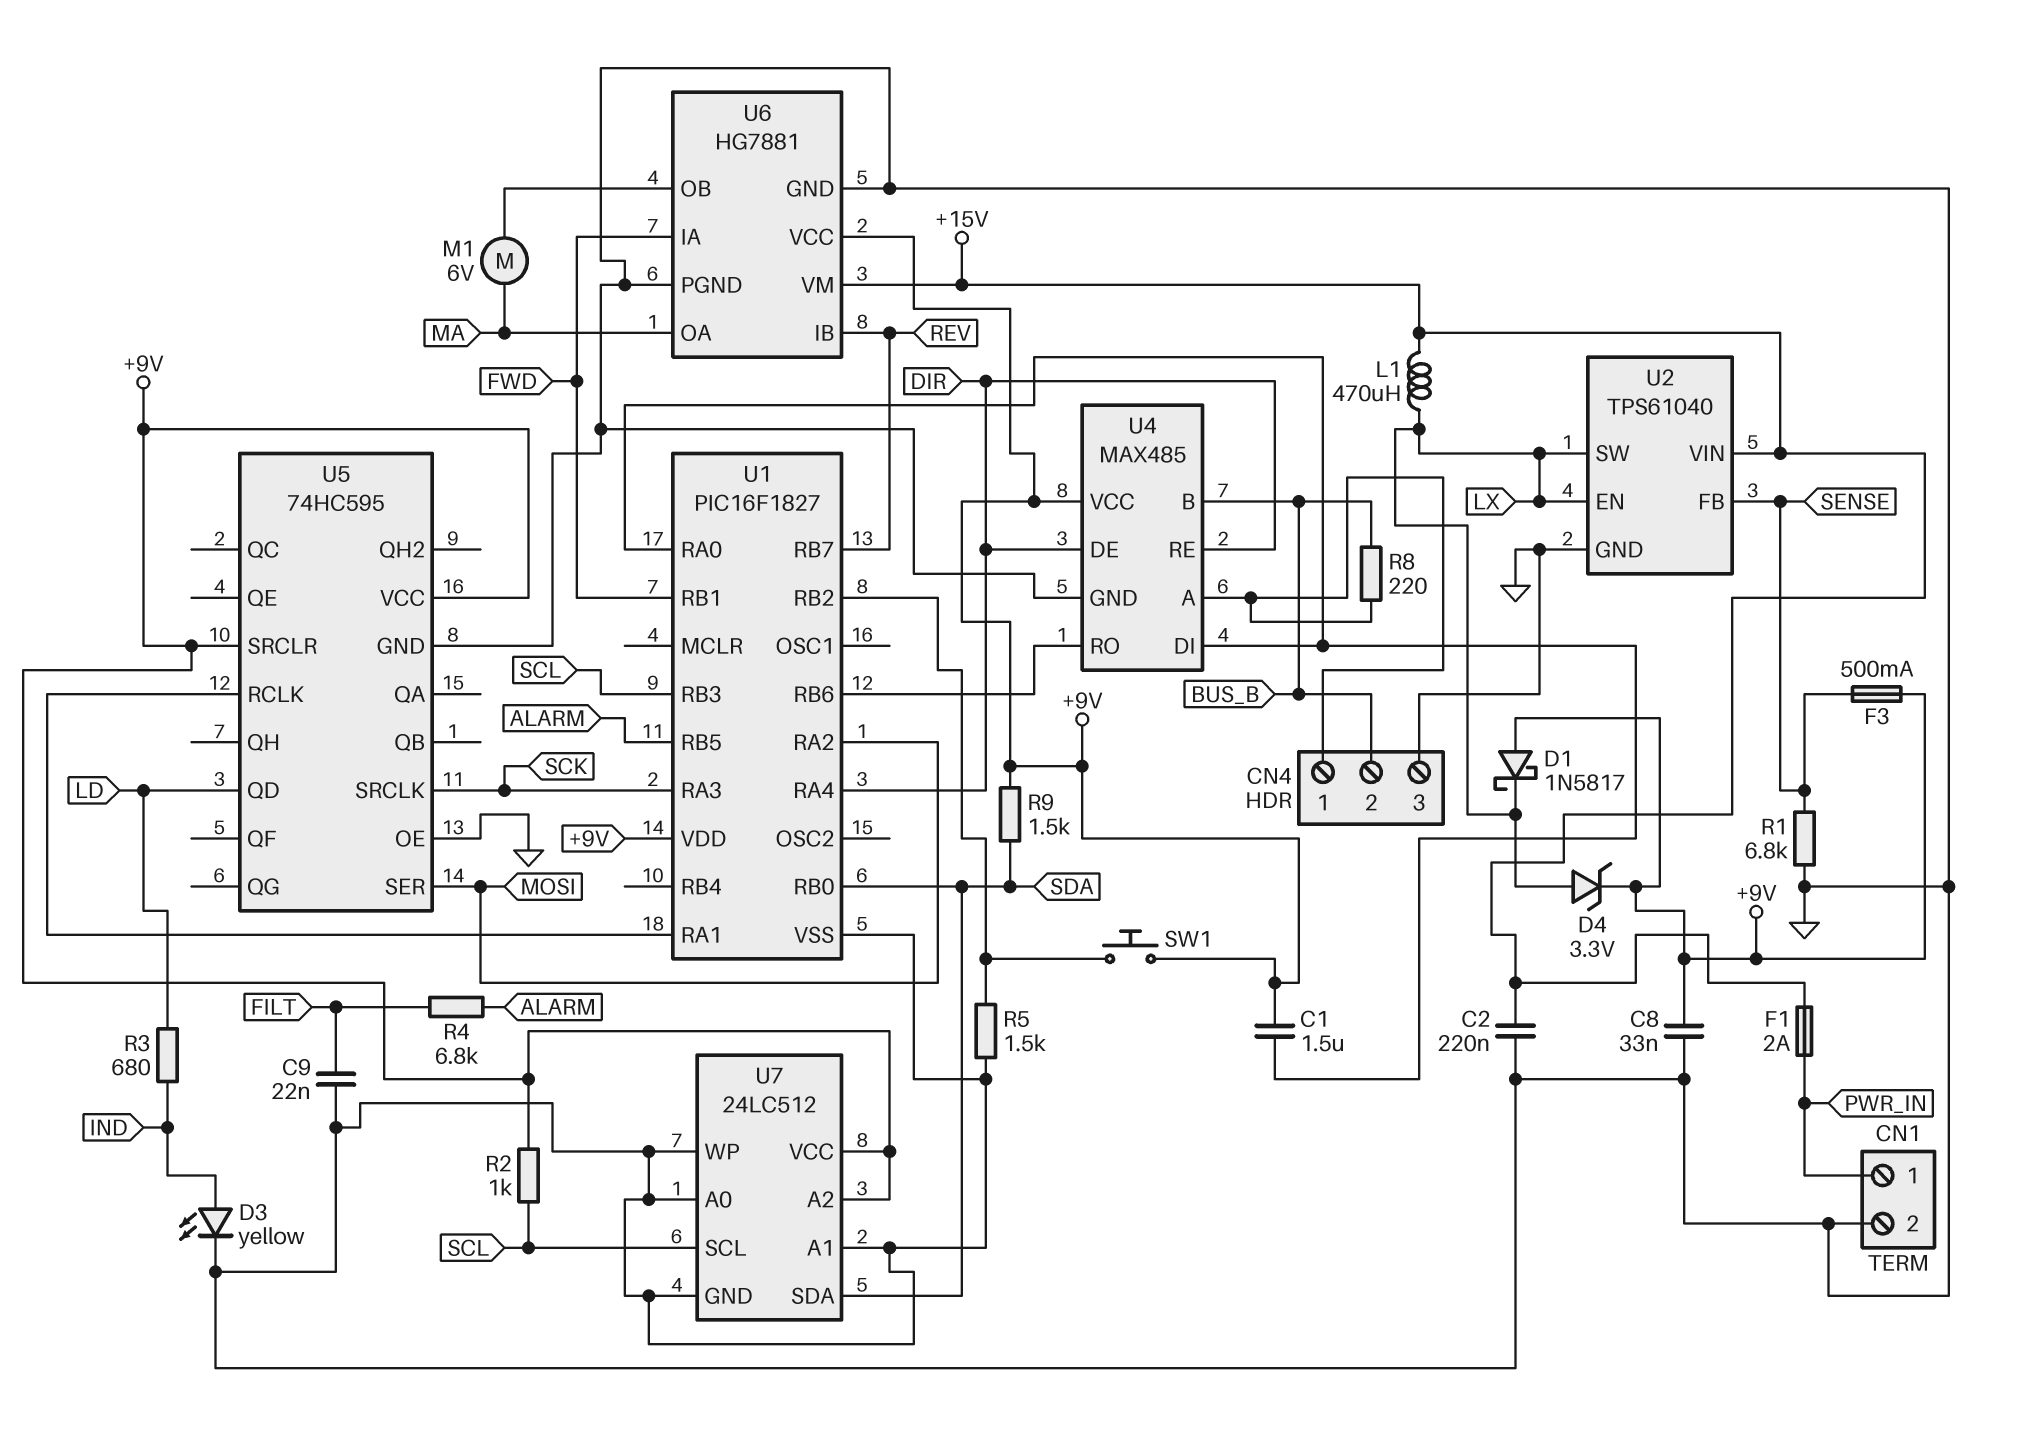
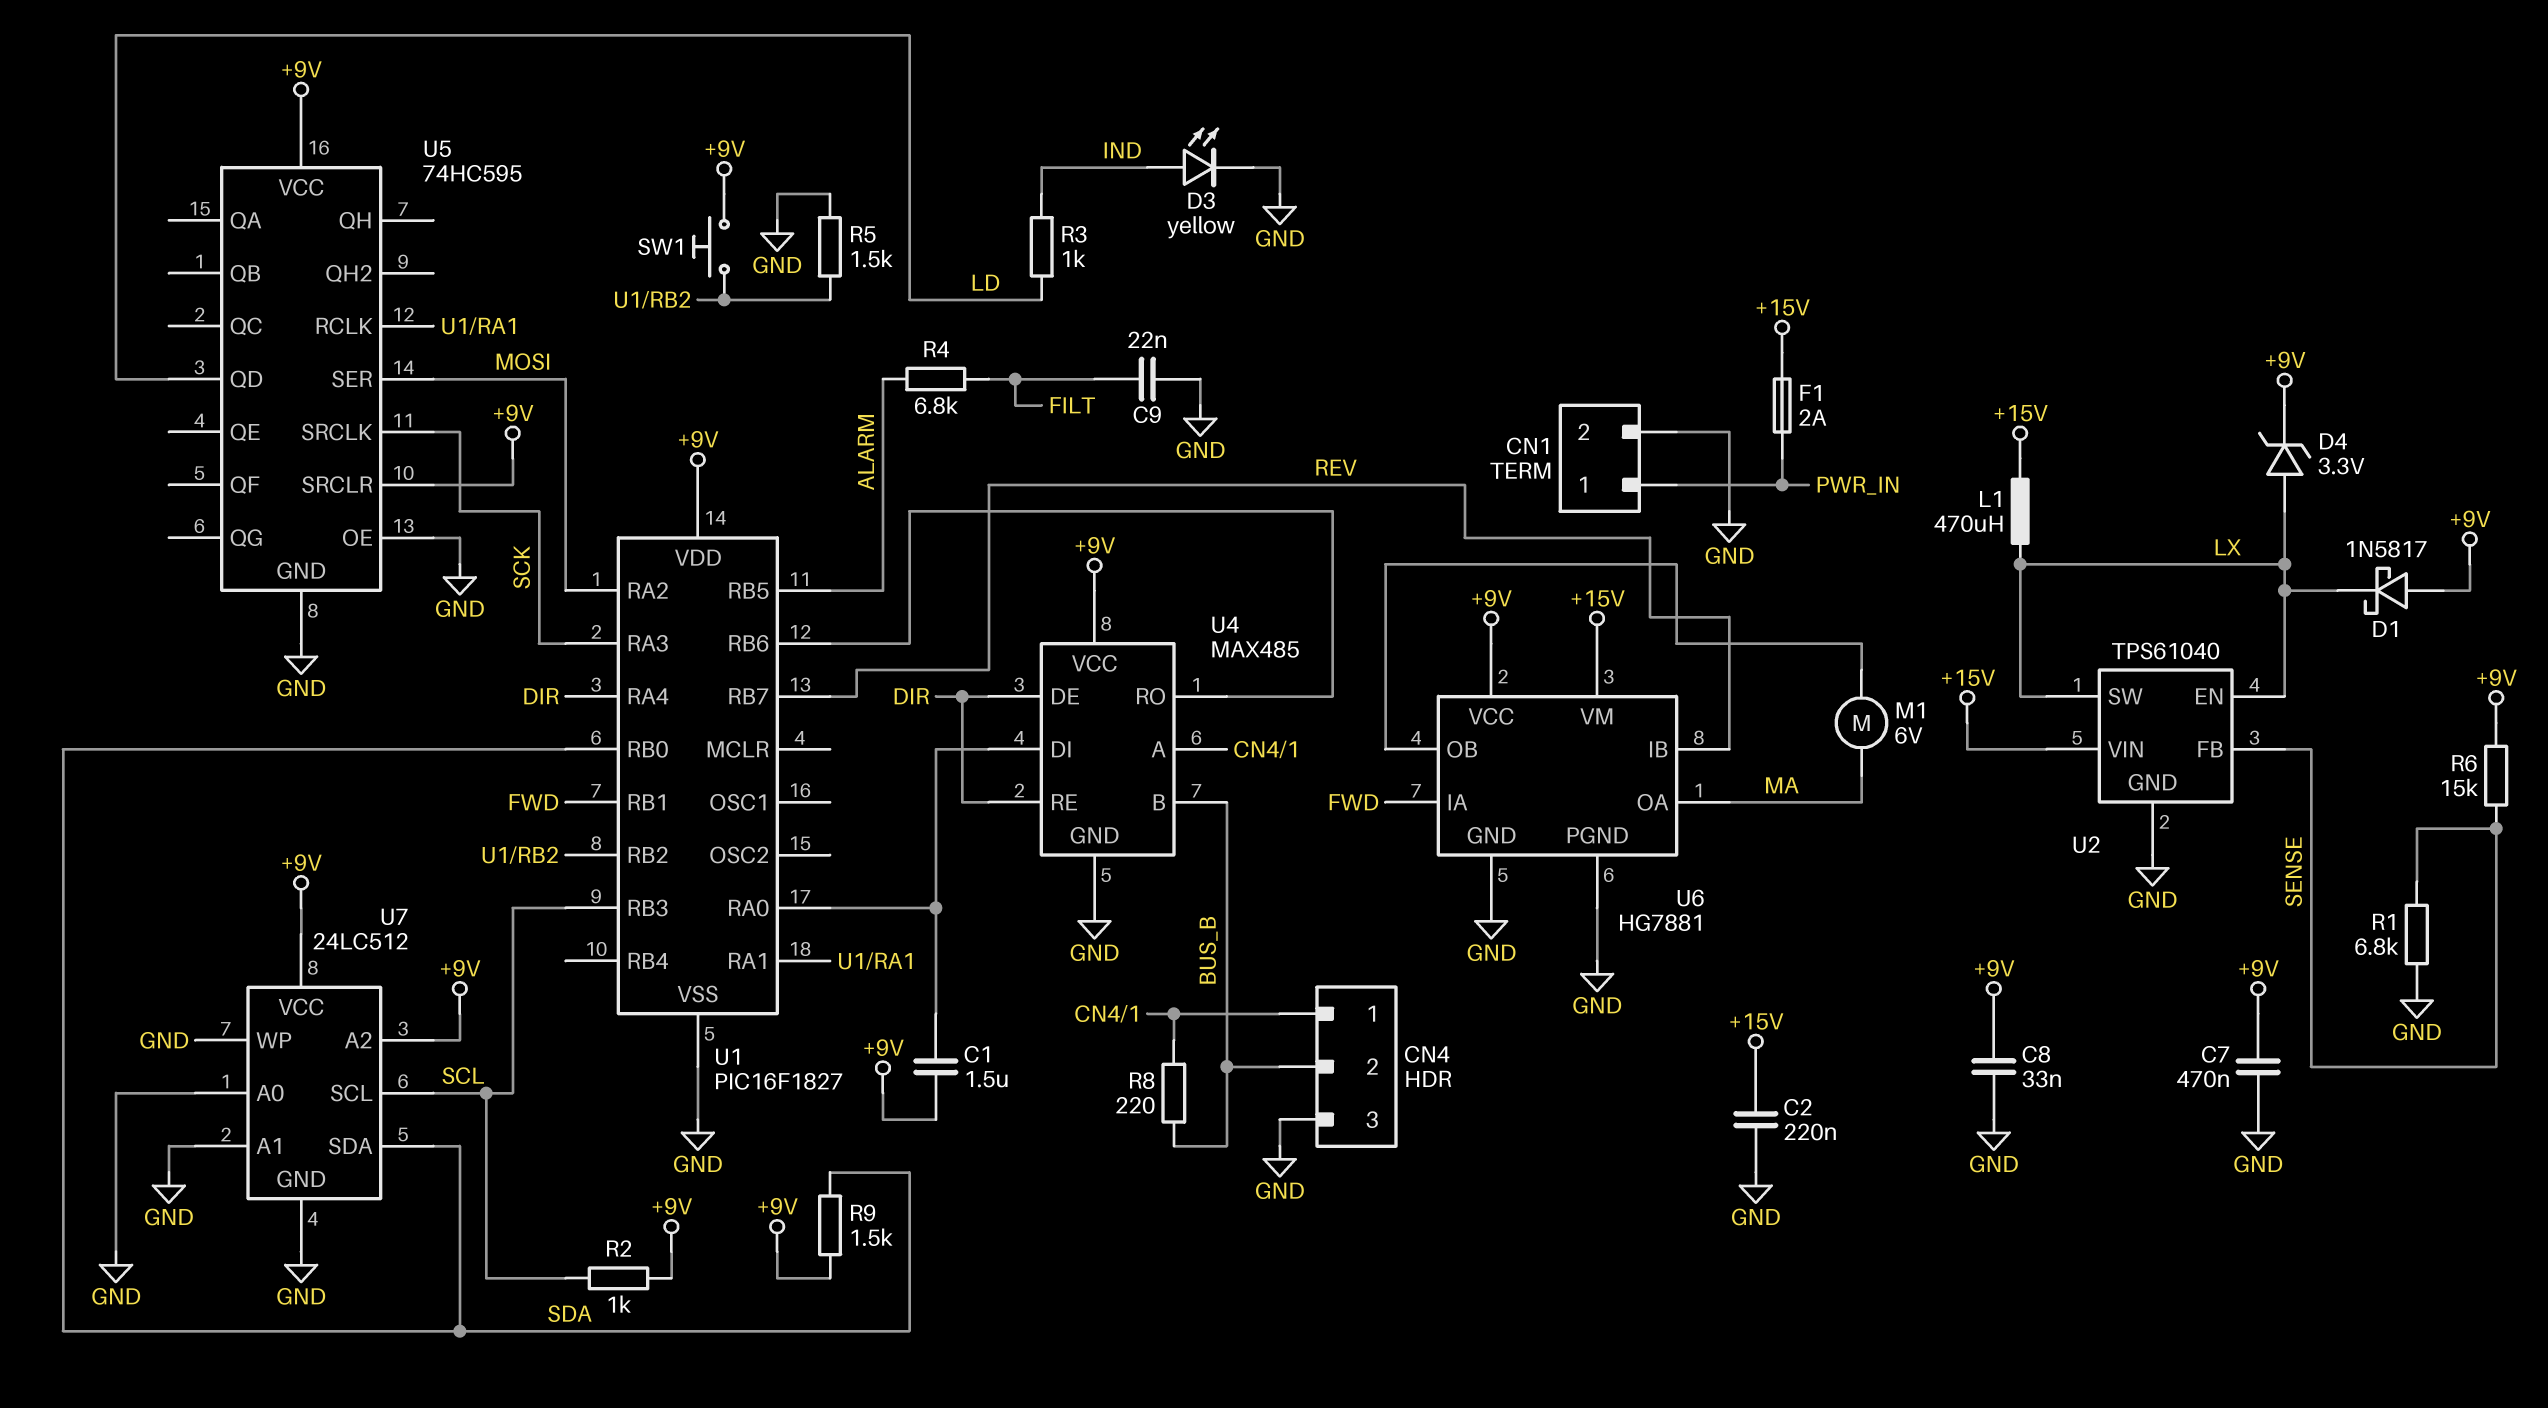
C7: none -> 470nF (+9V, GND)
F3: 500mA (+9V, SENSE) -> none
R3: 680 (IND, LD) -> 1k (IND, LD)
R6: none -> 15k (+9V, SENSE)

